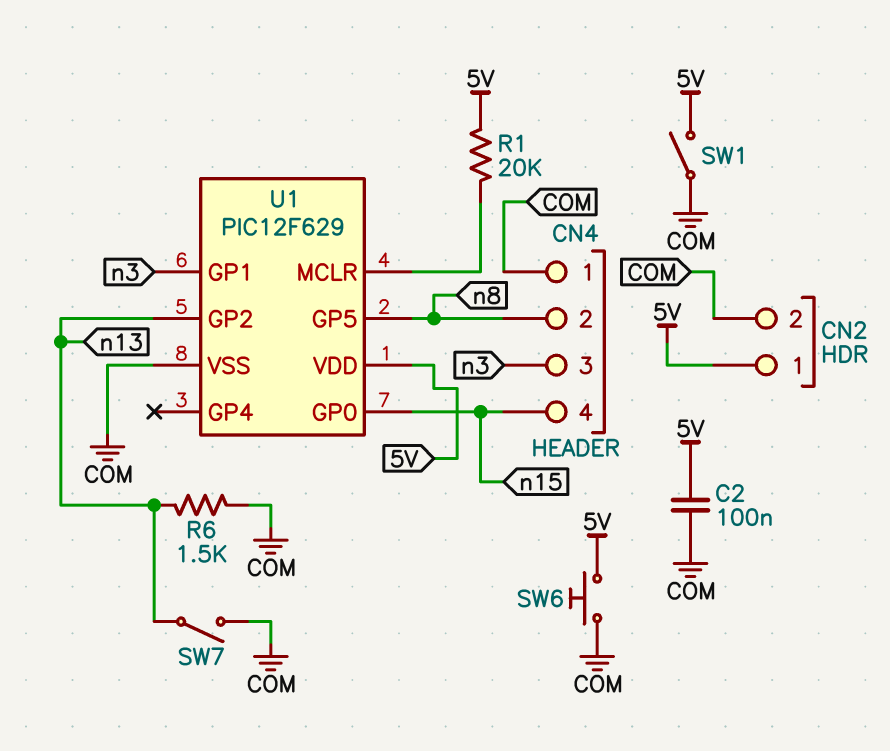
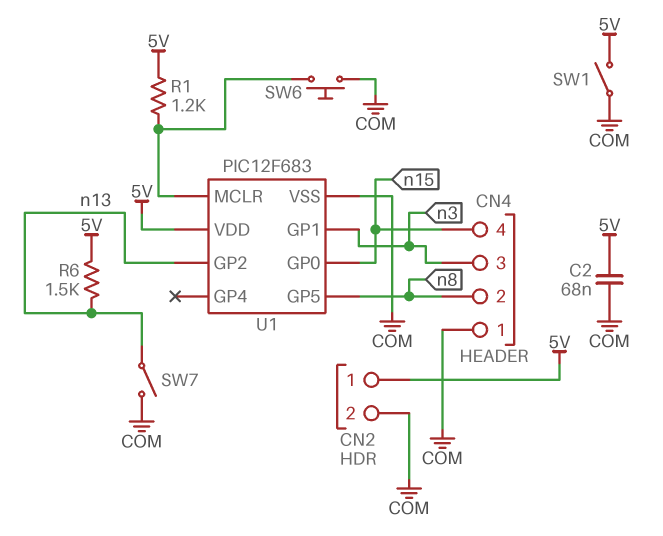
C2: 100nF (5V, COM) -> 68nF (5V, COM)
R1: 20k (5V, U1/MCLR) -> 1.2k (5V, U1/MCLR)
R6: 1.5k (COM, n13) -> 1.5k (5V, n13)
SW6: button (5V, COM) -> button (COM, U1/MCLR)
U1: PIC12F629 -> PIC12F683

